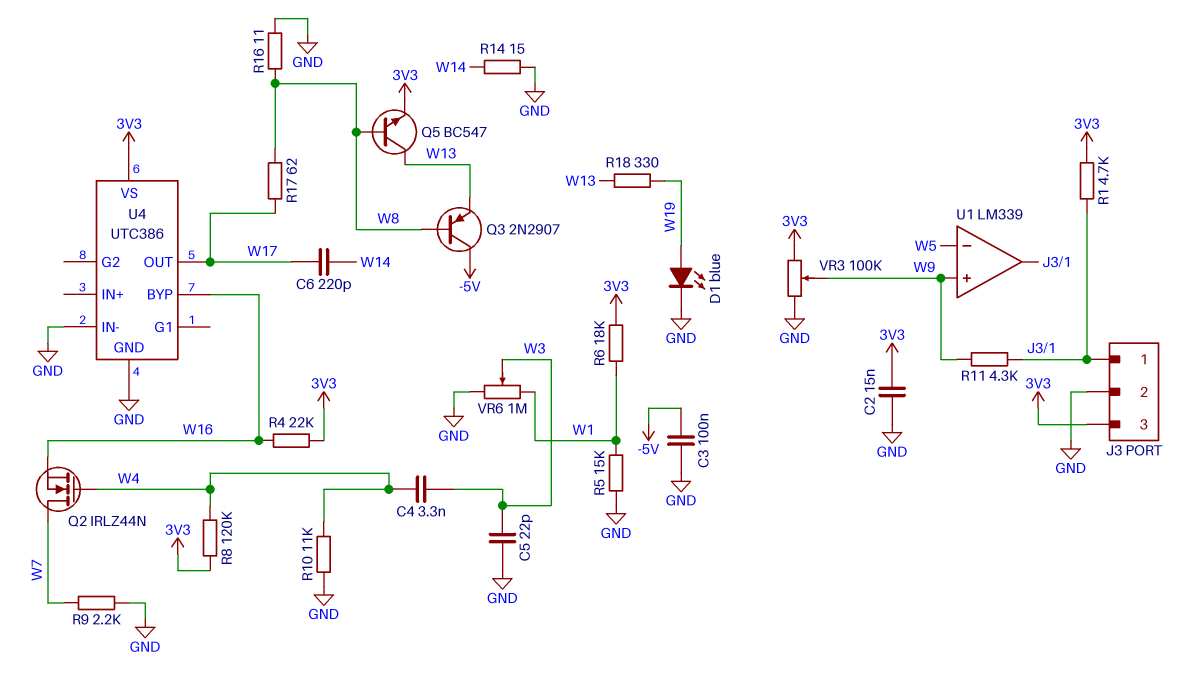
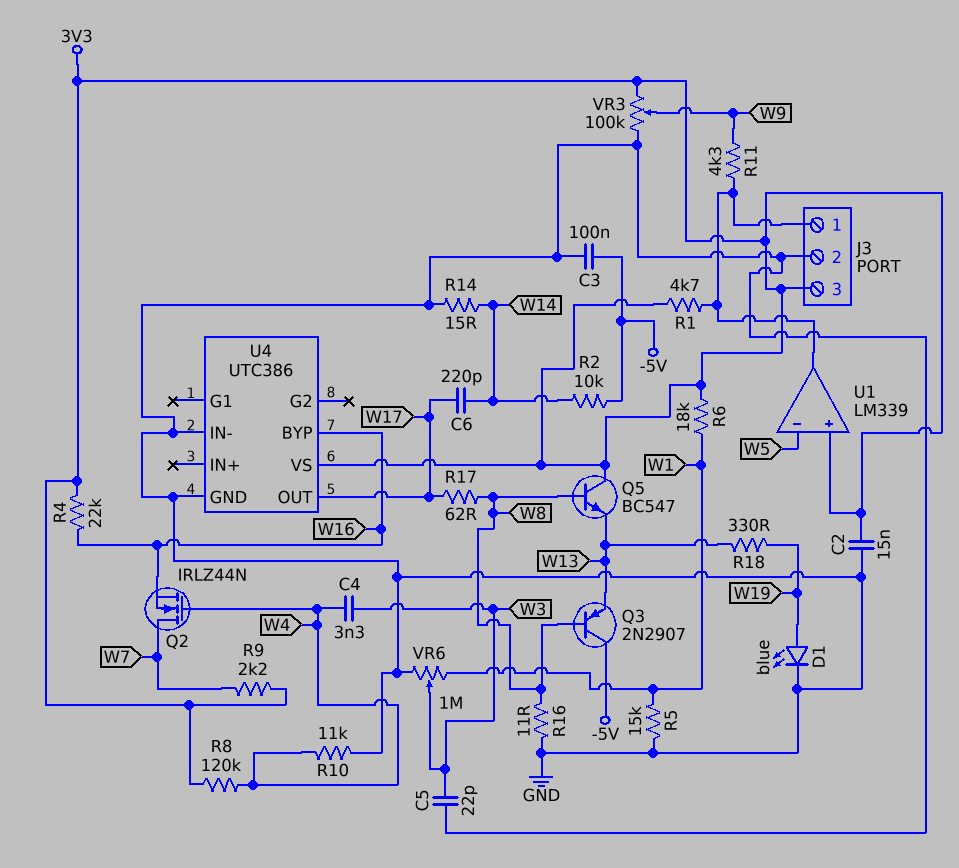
Q5: NPN BC547 (B W8, C W13, E 3V3) -> NPN BC547 (B W8, C 3V3, E W13)
R2: none -> 10k (-5V, W14)
R9: 2.2k (GND, W7) -> 2.2k (3V3, W7)
U1 pin in+: W9 -> 3V3

